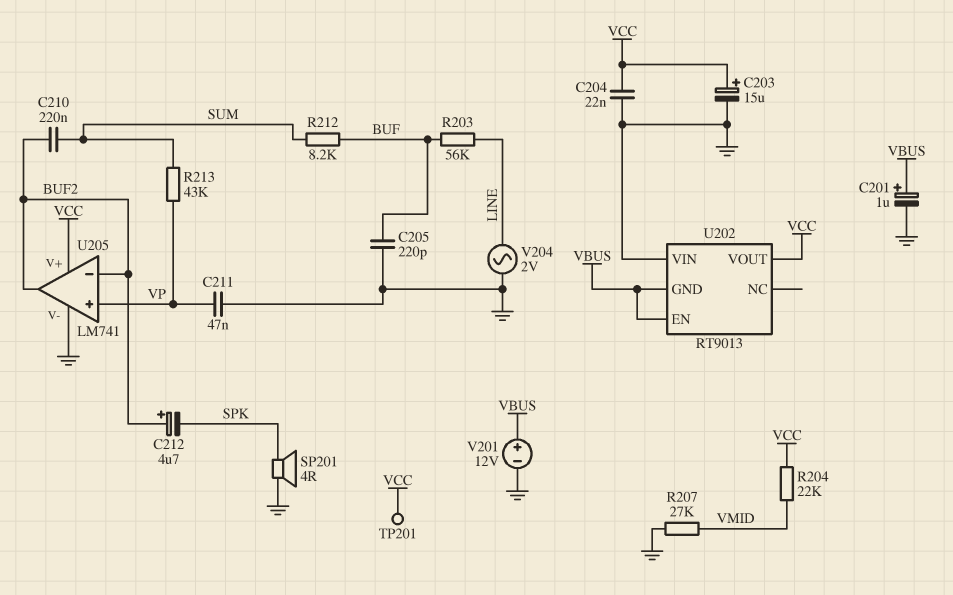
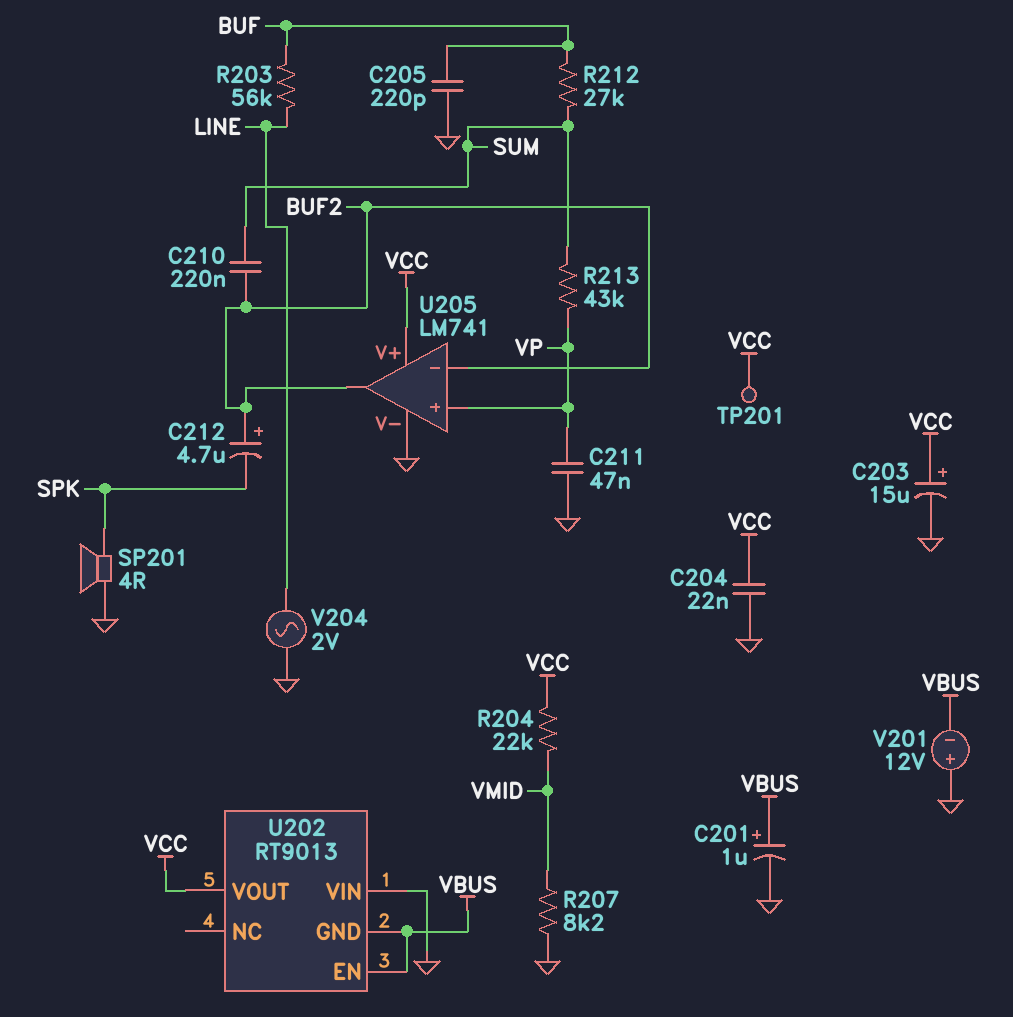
R207: 27k (GND, VMID) -> 8.2k (GND, VMID)
R212: 8.2k (BUF, SUM) -> 27k (BUF, SUM)
V201: 12V (plus VBUS, minus GND) -> 12V (plus GND, minus VBUS)

